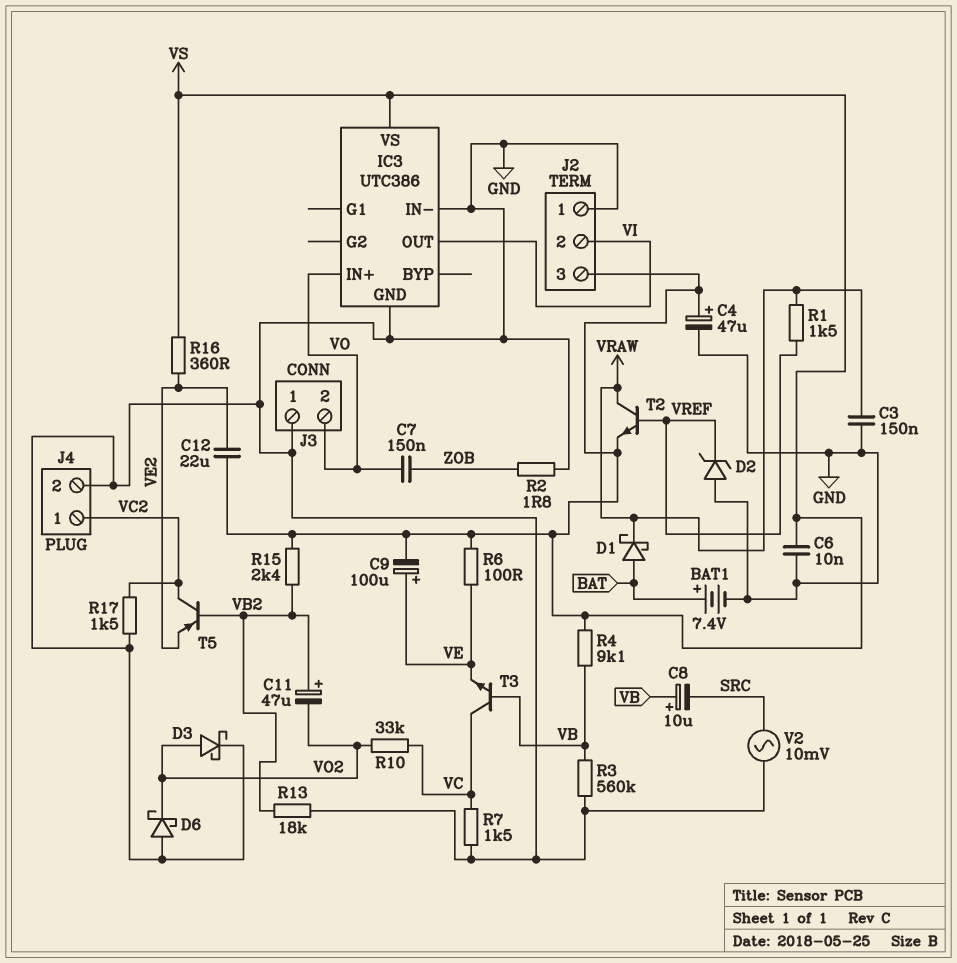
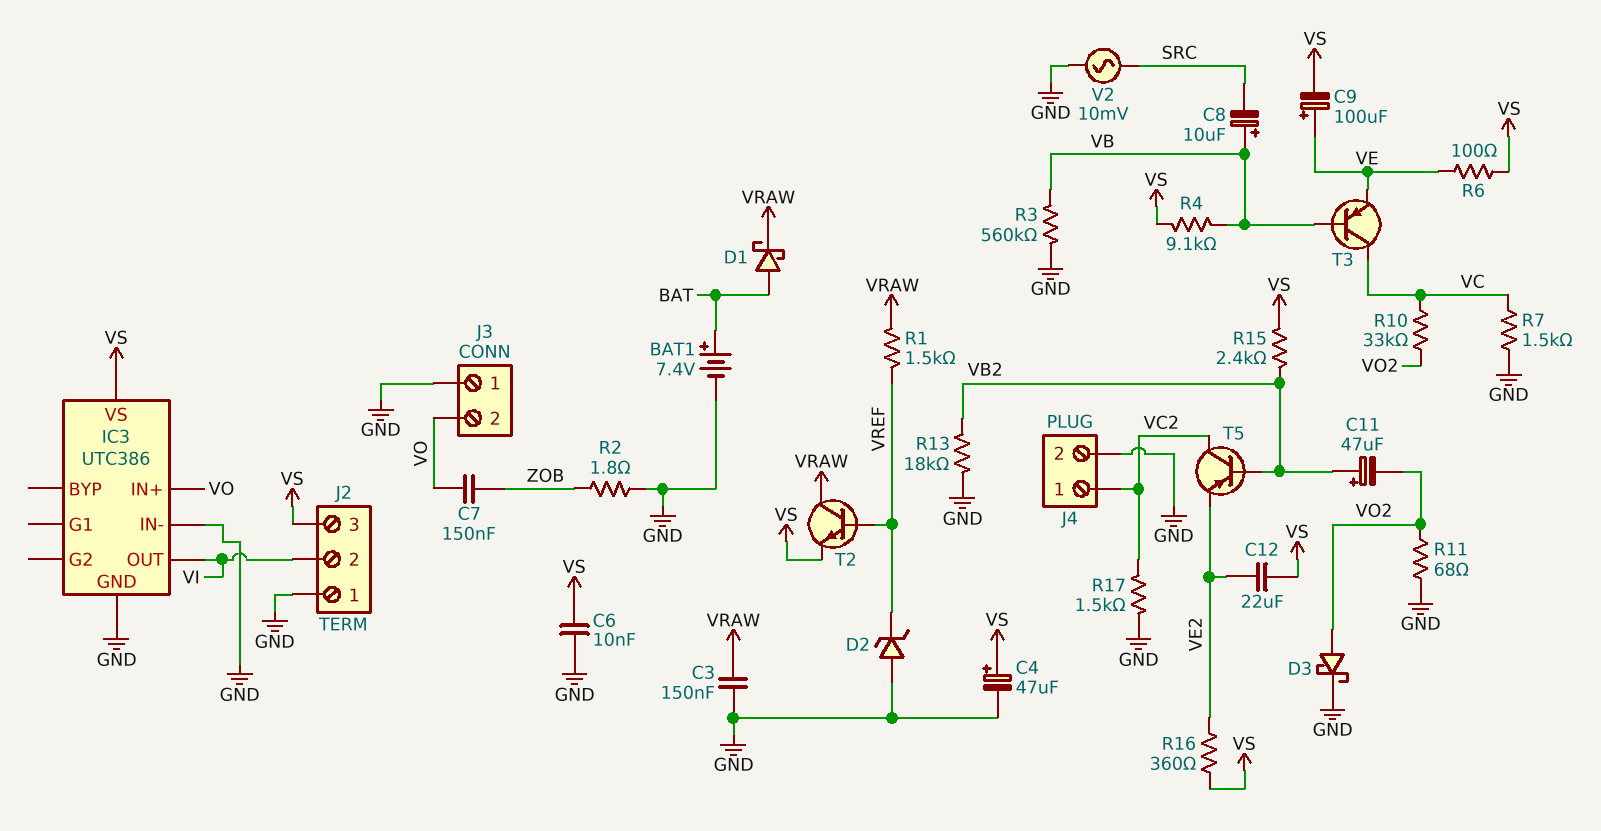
D6: schottky (A GND, K VO2) -> none
R11: none -> 68 (GND, VO2)
T3: NPN (B VB, C VC, E VE) -> PNP (B VB, C VC, E VE)

